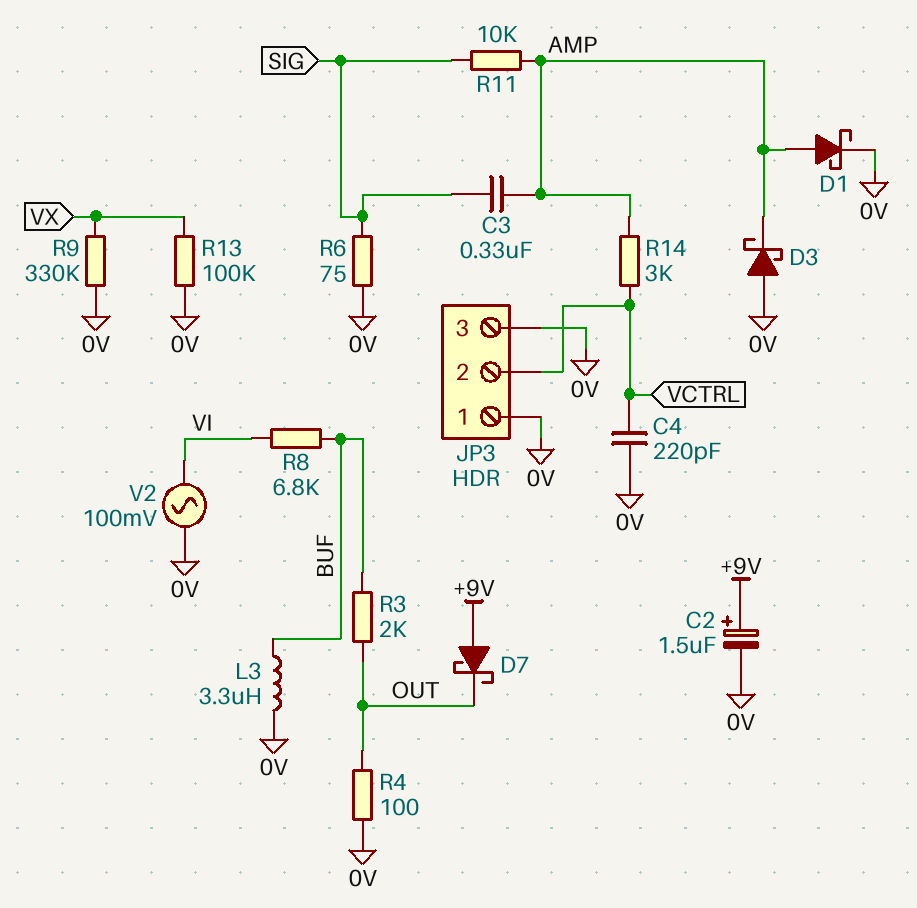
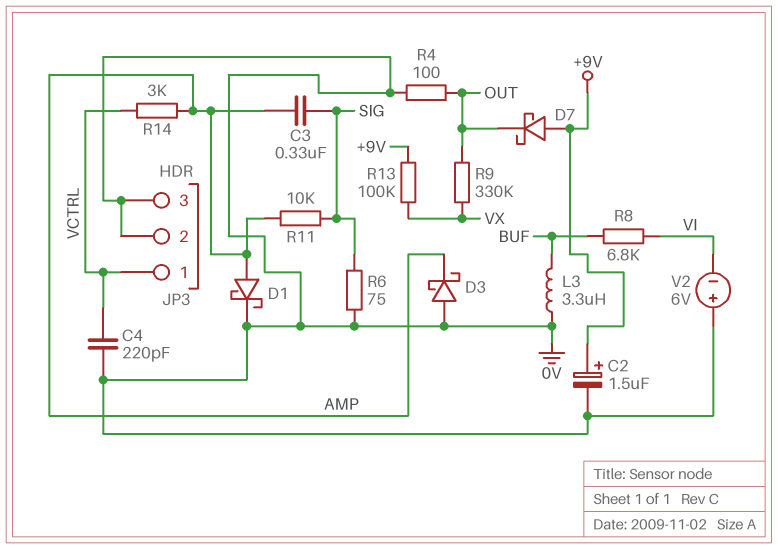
JP3 pin 1: 0V -> VCTRL
JP3 pin 2: VCTRL -> 0V
R3: 2k (BUF, OUT) -> none
R9: 330k (0V, VX) -> 330k (OUT, VX)
R13: 100k (0V, VX) -> 100k (+9V, VX)
V2: AC 100mV (0V, VI) -> 6V (plus 0V, minus VI)

